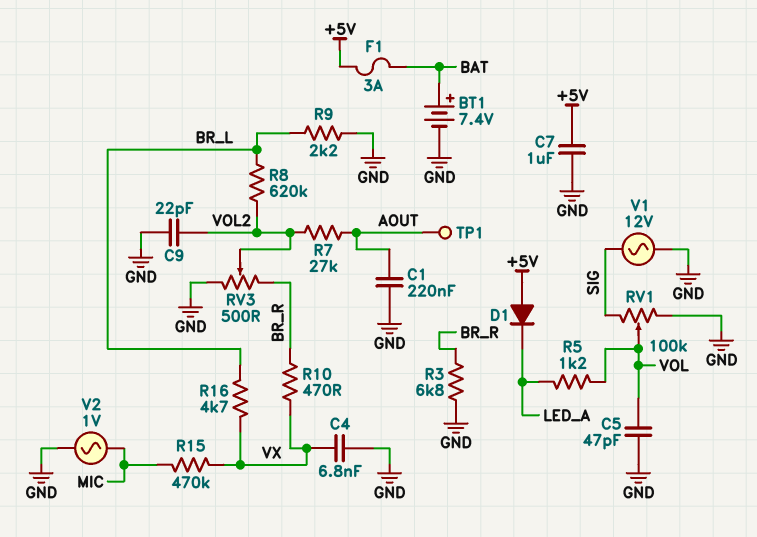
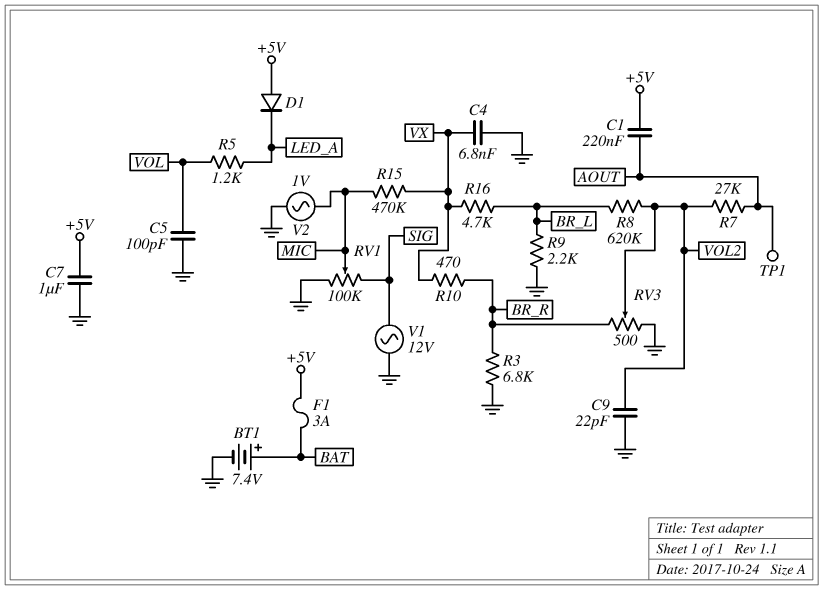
C1: 220nF (AOUT, GND) -> 220nF (+5V, AOUT)
C5: 47pF (GND, VOL) -> 100pF (GND, VOL)
RV1: 100k (GND, SIG, wiper VOL) -> 100k (GND, SIG, wiper MIC)

